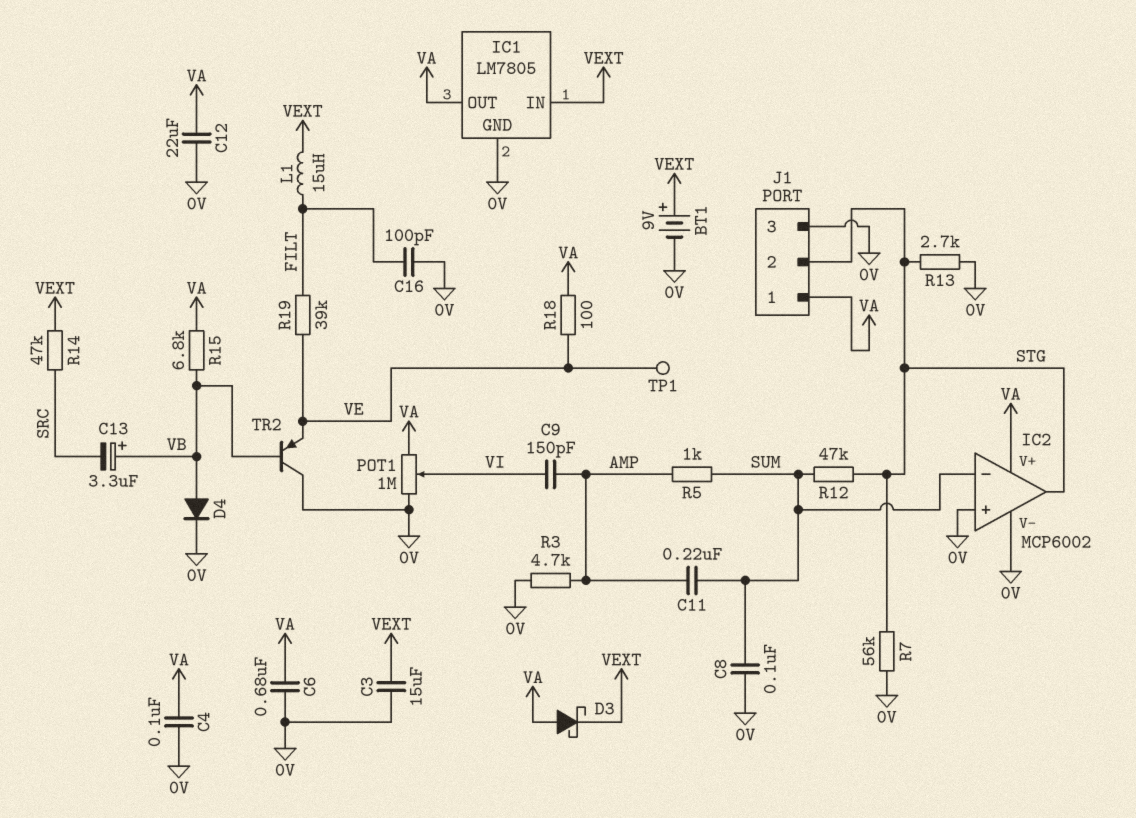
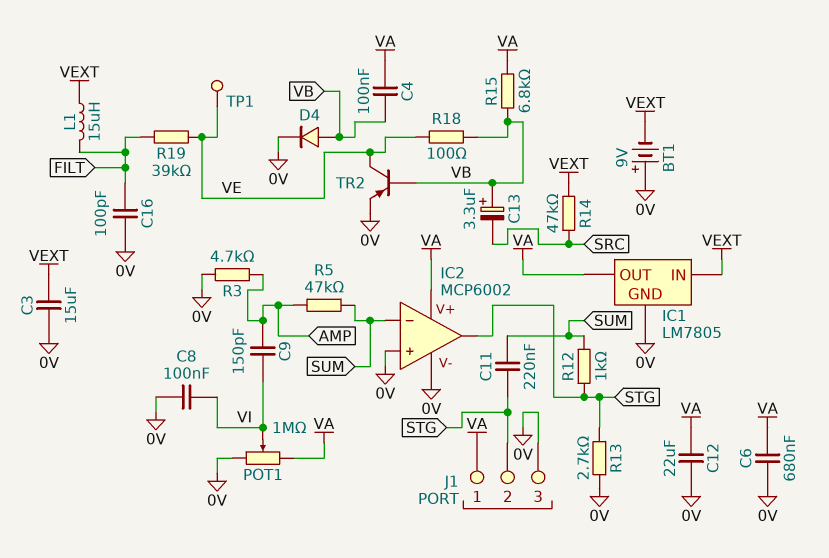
BT1: 9V (plus VEXT, minus 0V) -> 9V (plus 0V, minus VEXT)
C4: 100nF (0V, VA) -> 100nF (VA, VB)
C8: 100nF (0V, SUM) -> 100nF (0V, VI)
C11: 220nF (AMP, SUM) -> 220nF (STG, SUM)
D3: schottky (A VA, K VEXT) -> none
R5: 1k (AMP, SUM) -> 47k (AMP, SUM)
R7: 56k (0V, STG) -> none
R12: 47k (STG, SUM) -> 1k (STG, SUM)
R18: 100 (VA, VE) -> 100 (VB, VE)
TR2: PNP (B VB, C 0V, E VE) -> PNP (B VB, C VE, E 0V)

